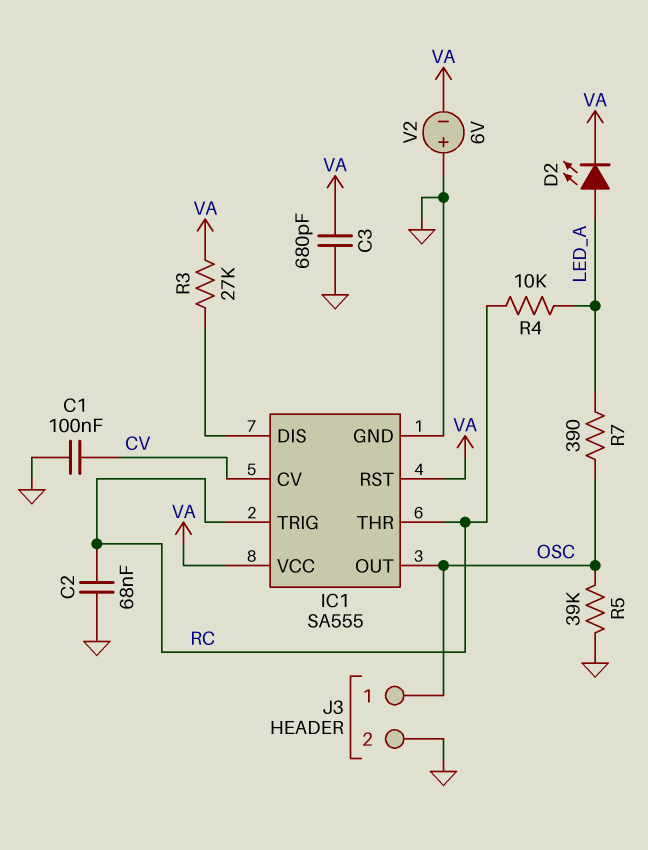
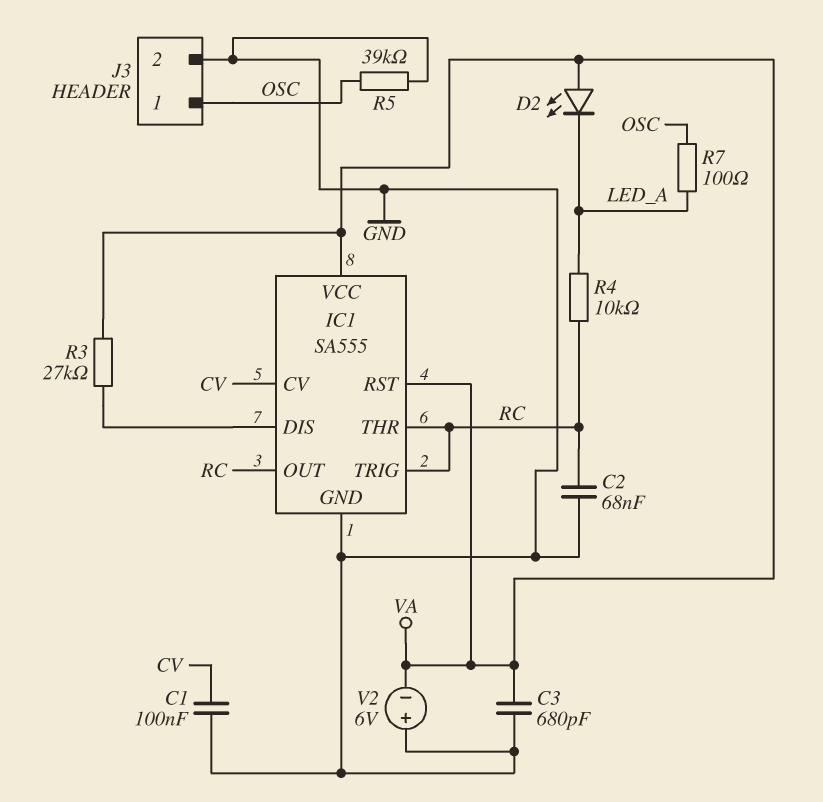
D2: LED (A LED_A, K VA) -> LED (A VA, K LED_A)
IC1 pin OUT: OSC -> RC
R7: 390 (LED_A, OSC) -> 100 (LED_A, OSC)

